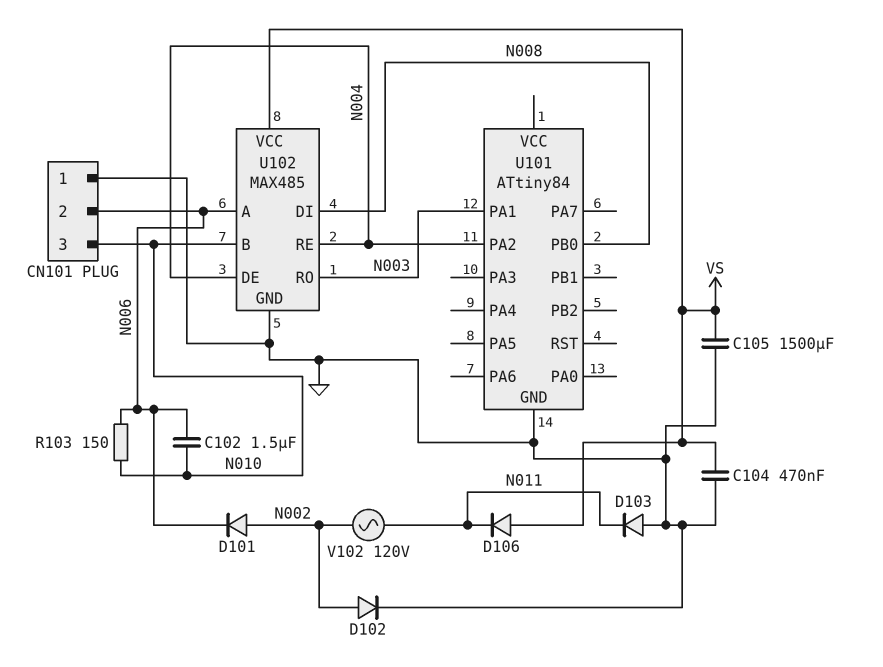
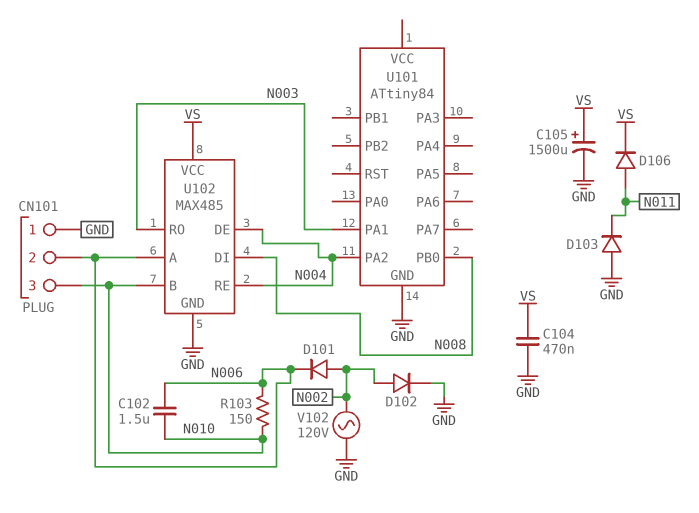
C105: 1500uF (GND, VS) -> 1500uF (plus VS, minus GND)
D106: diode (A VS, K N011) -> diode (A N011, K VS)
V102: AC 120V (N002, N011) -> AC 120V (GND, N002)

